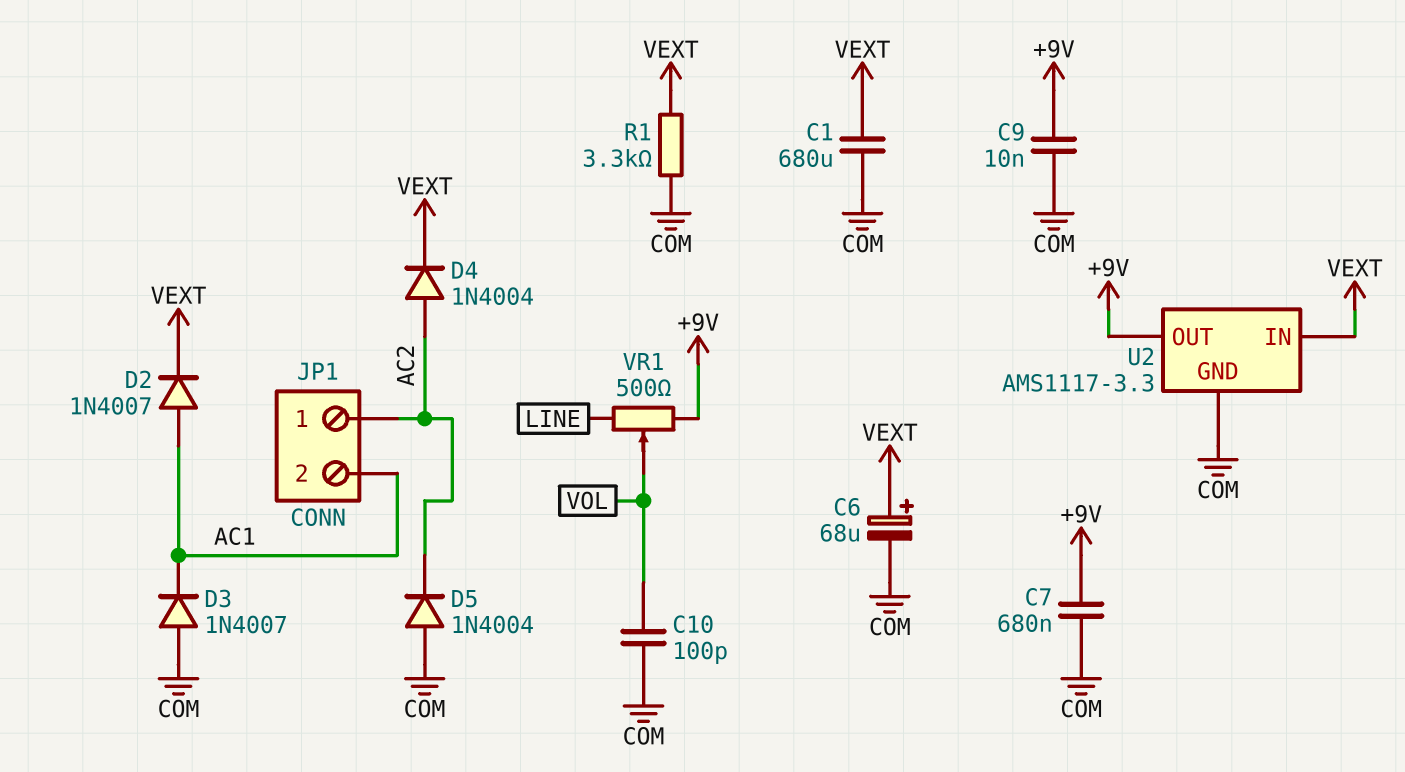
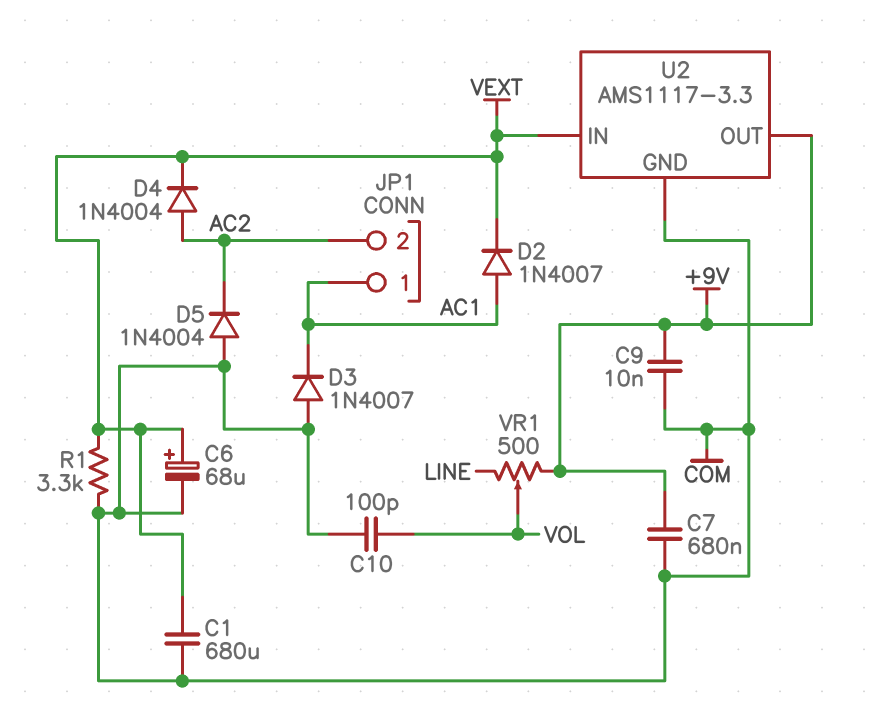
JP1 pin 1: AC2 -> AC1
JP1 pin 2: AC1 -> AC2

